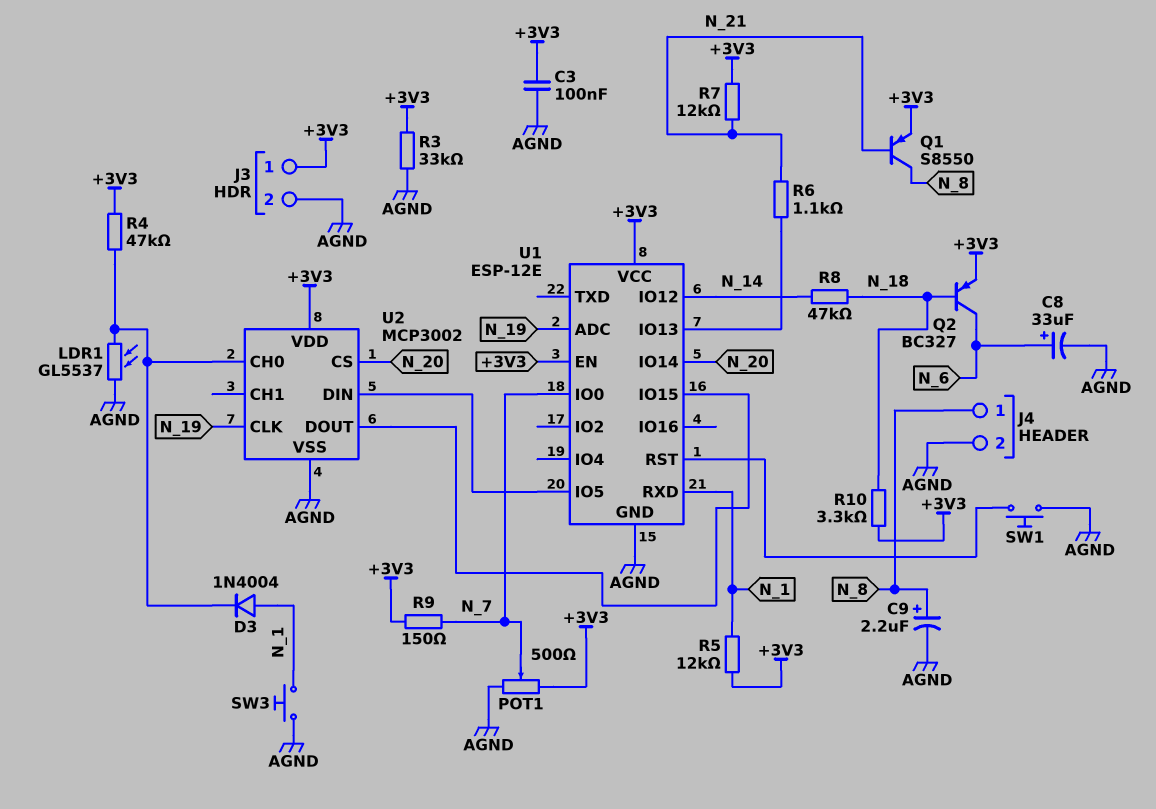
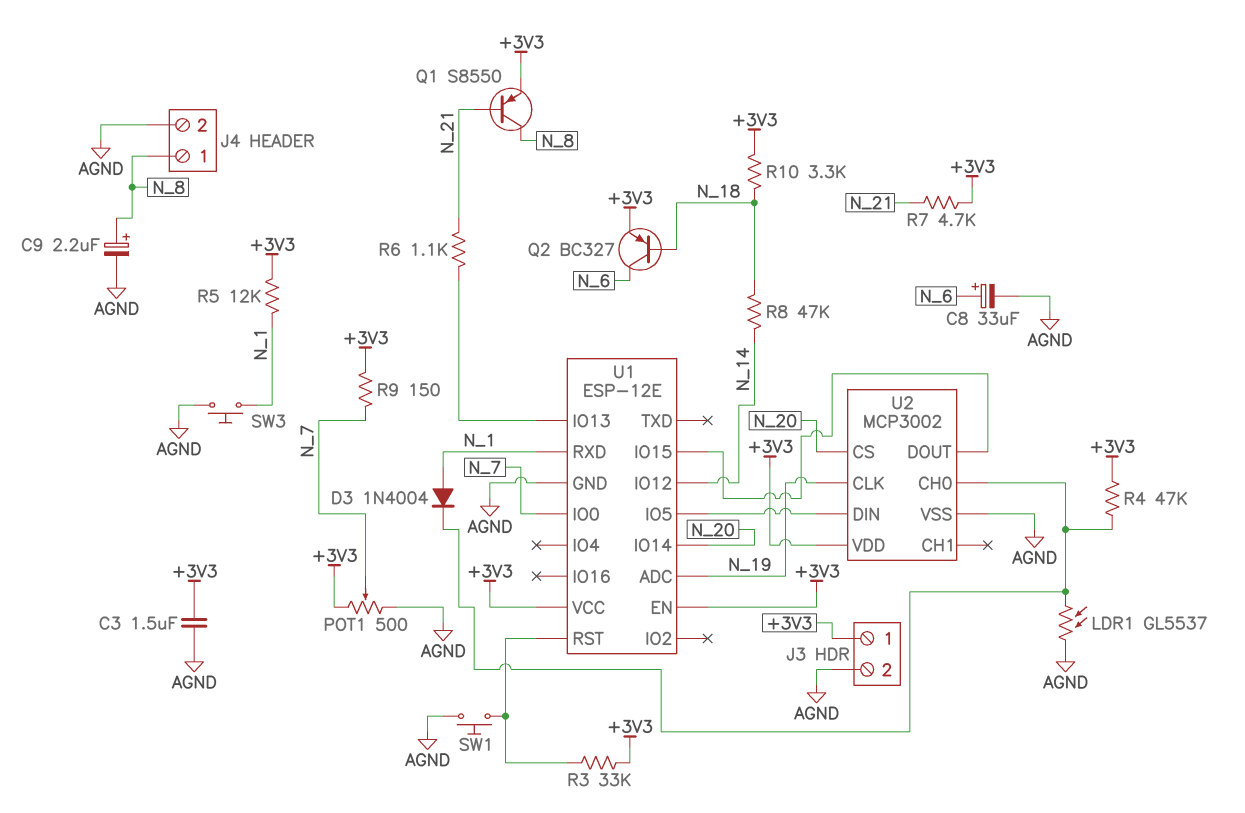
C3: 100nF (+3V3, AGND) -> 1.5uF (+3V3, AGND)
R3: 33k (+3V3, AGND) -> 33k (+3V3, U1/RST)
R7: 12k (+3V3, N_21) -> 4.7k (+3V3, N_21)

